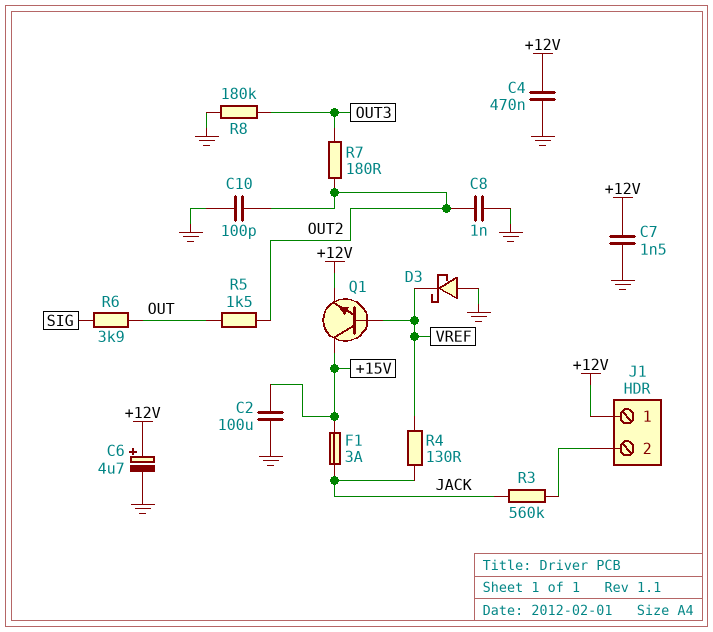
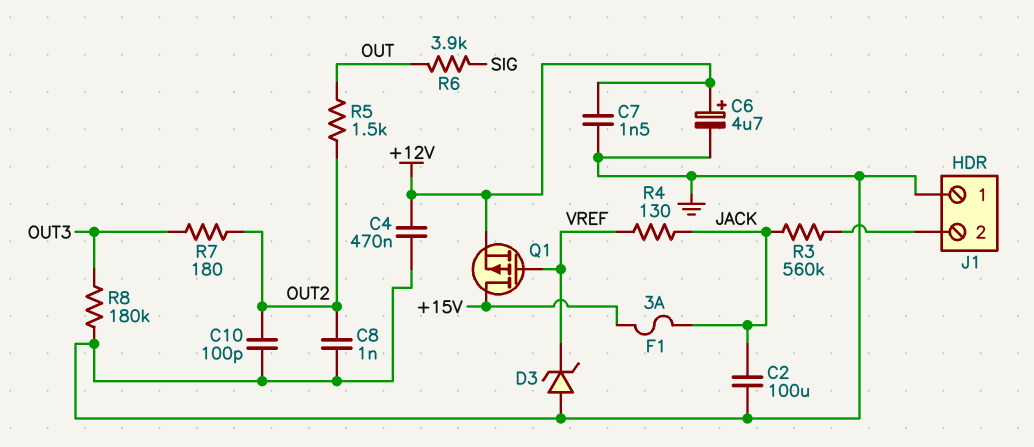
C2: 100uF (+15V, GND) -> 100uF (GND, JACK)
D3: schottky (A GND, K VREF) -> zener (A GND, K VREF)
J1 pin 1: +12V -> GND
Q1: NPN (B VREF, C +15V, E +12V) -> PMOS (G VREF, D +15V, S +12V)

